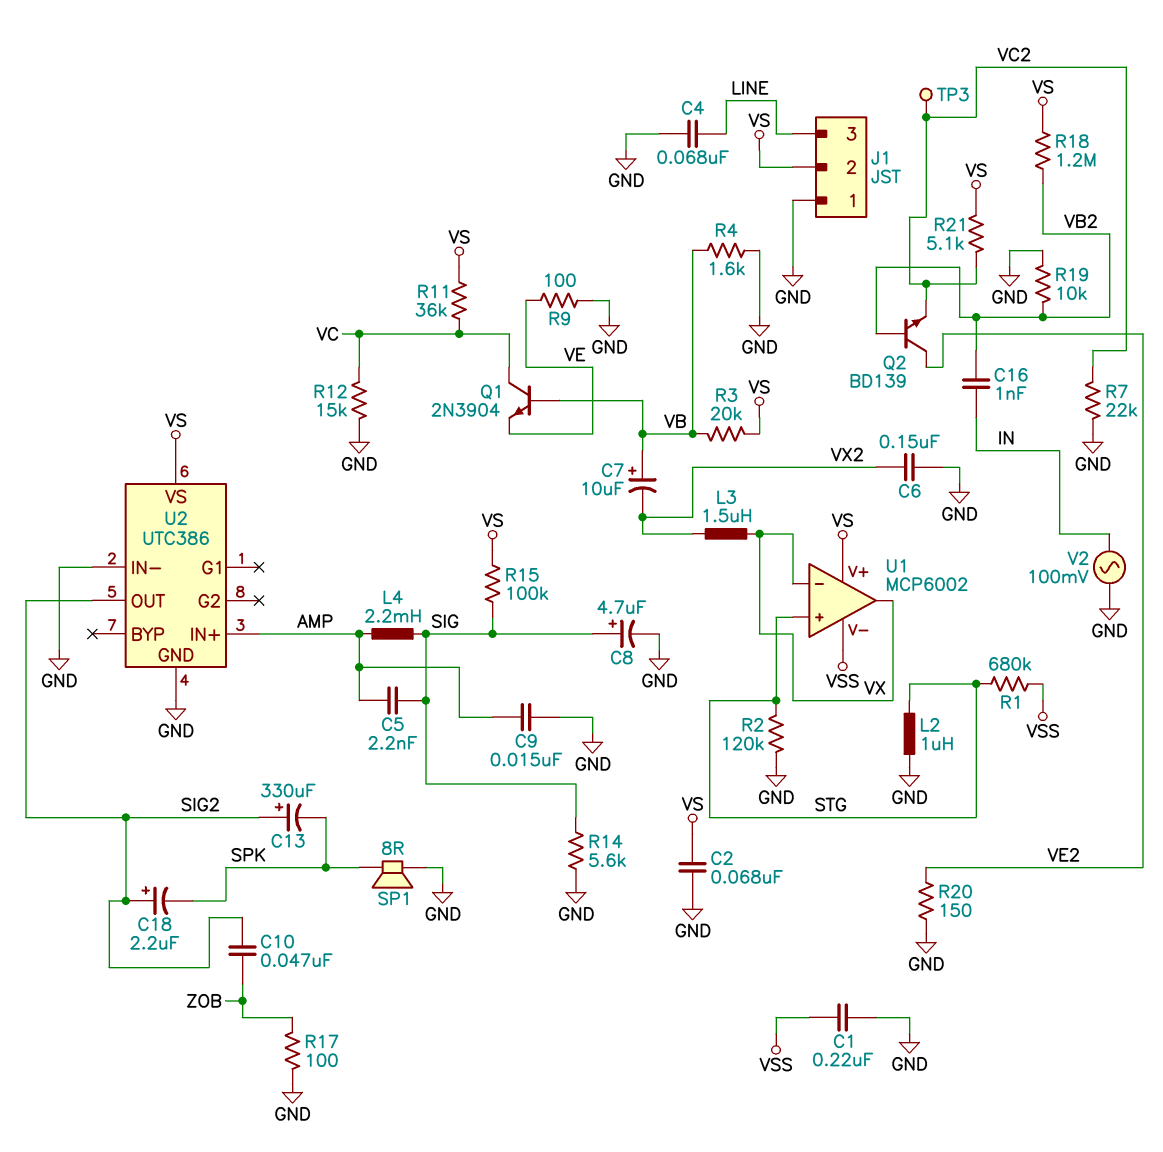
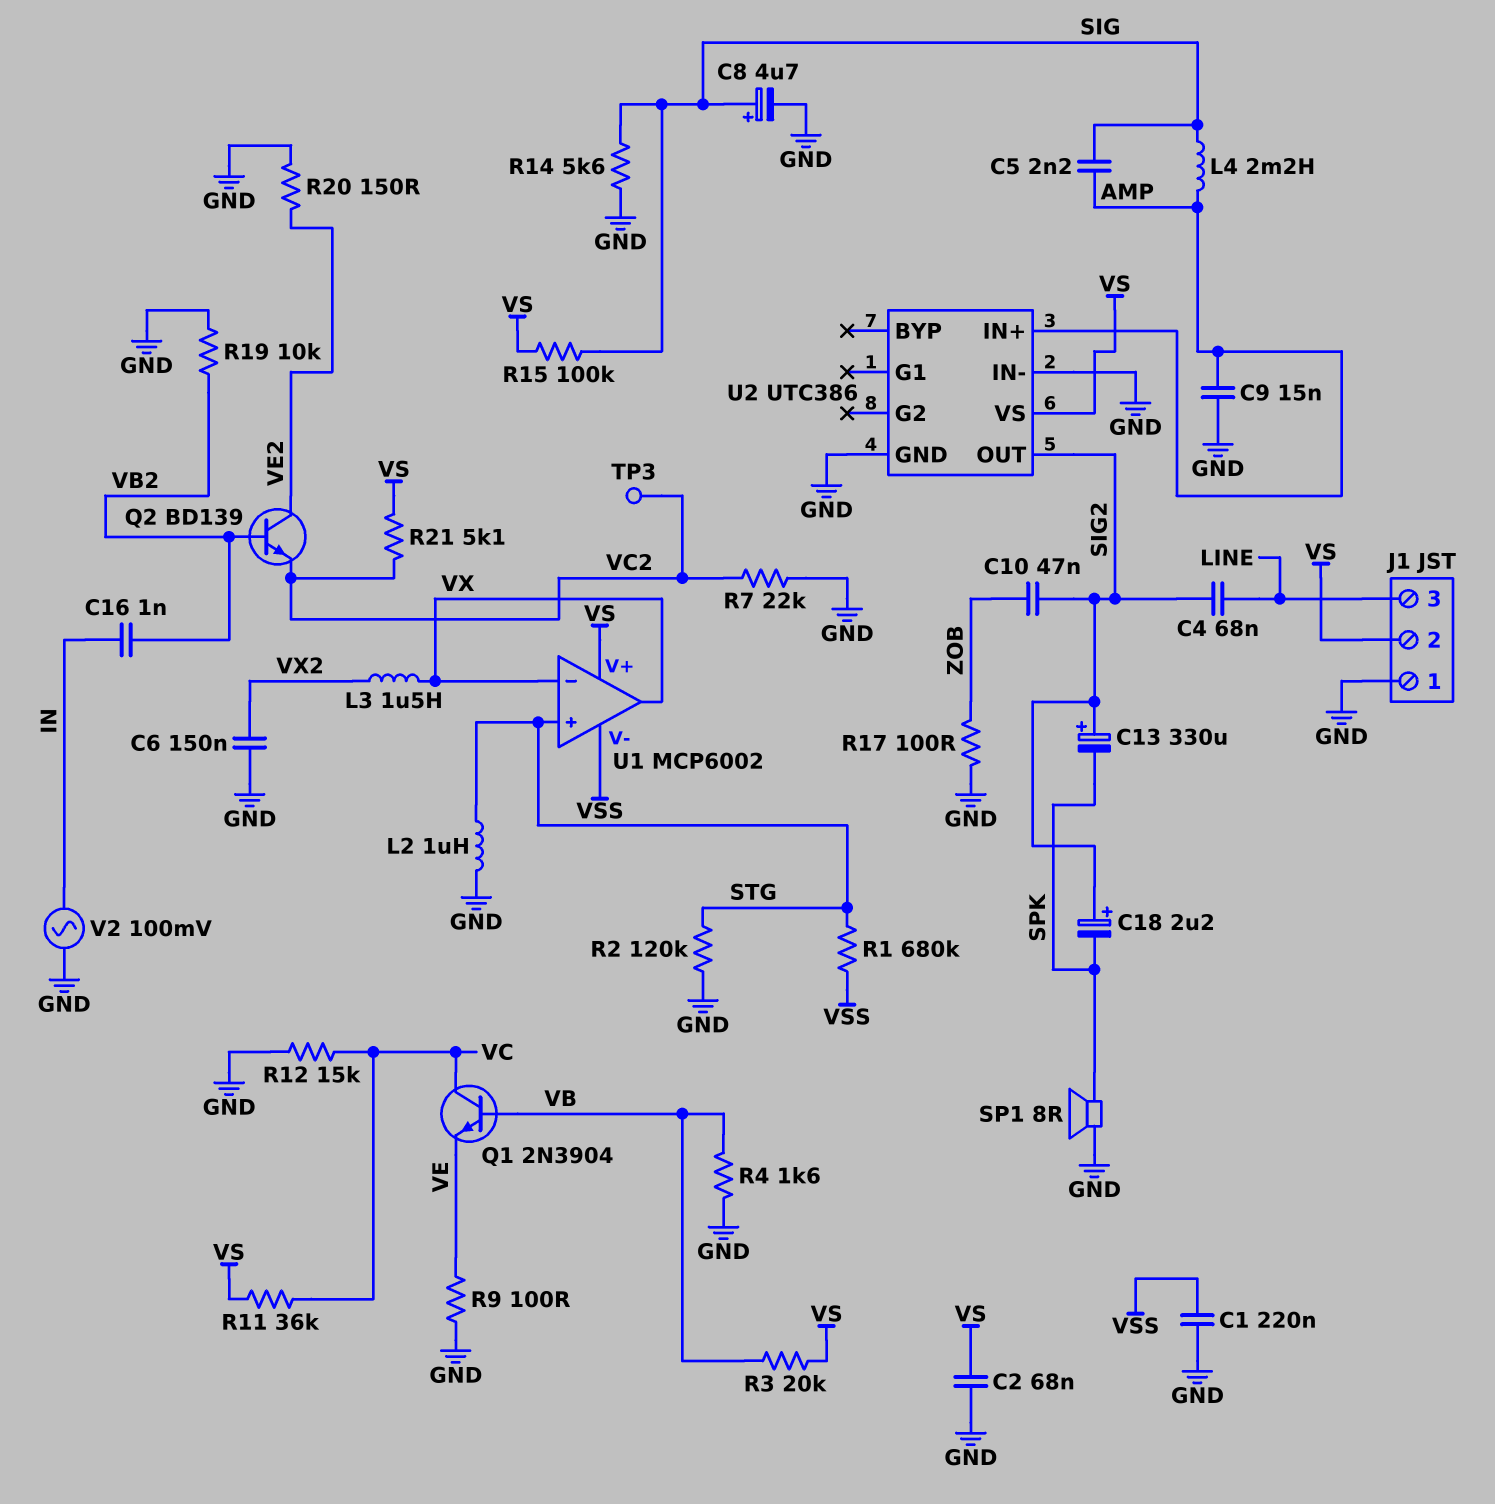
C4: 68nF (GND, LINE) -> 68nF (LINE, SIG2)
C7: 10uF (plus VB, minus VX2) -> none
R18: 1.2M (VB2, VS) -> none

